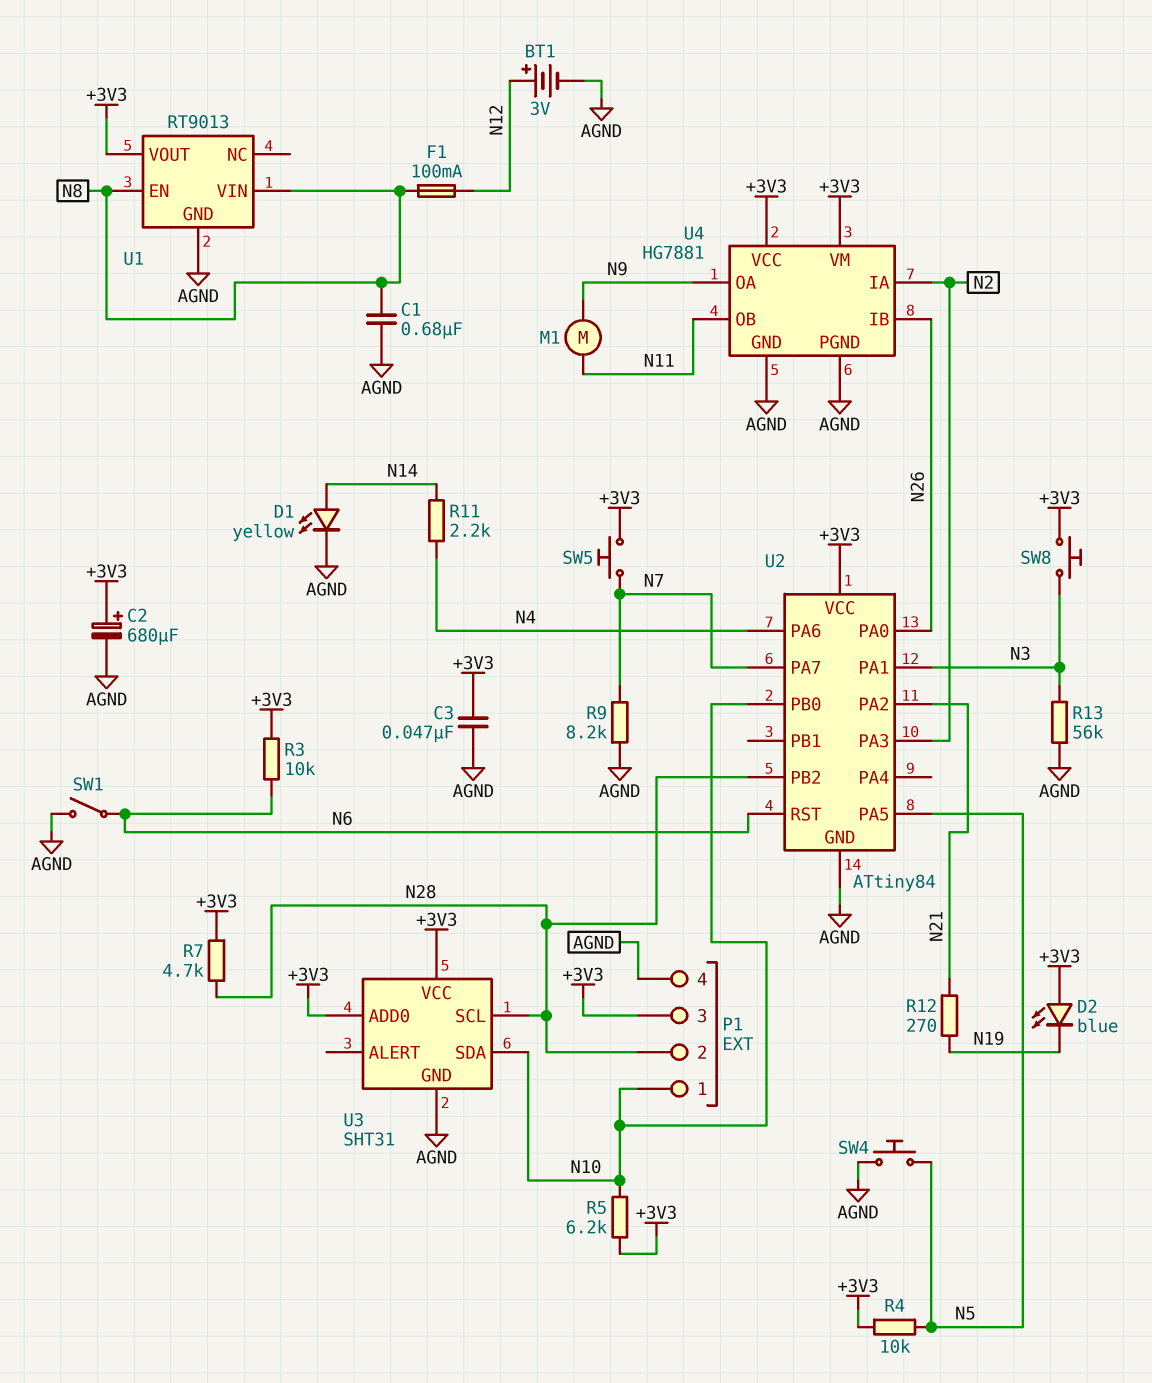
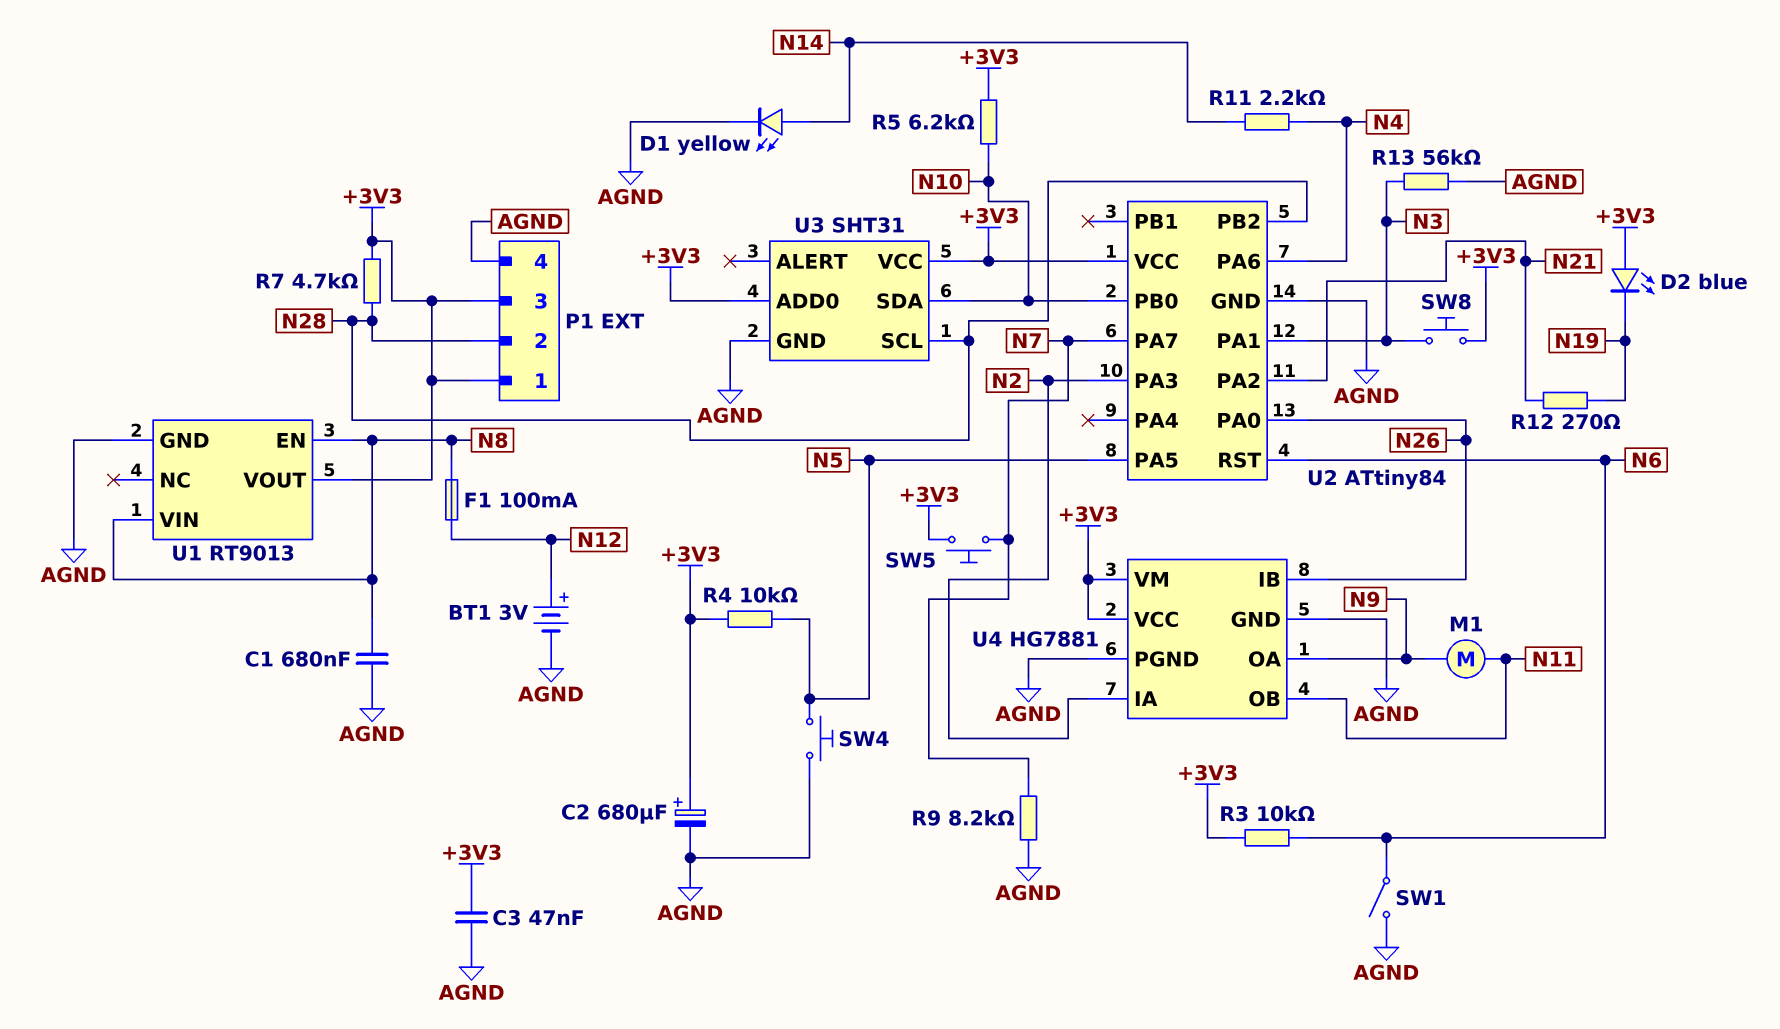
P1 pin 1: N10 -> +3V3

